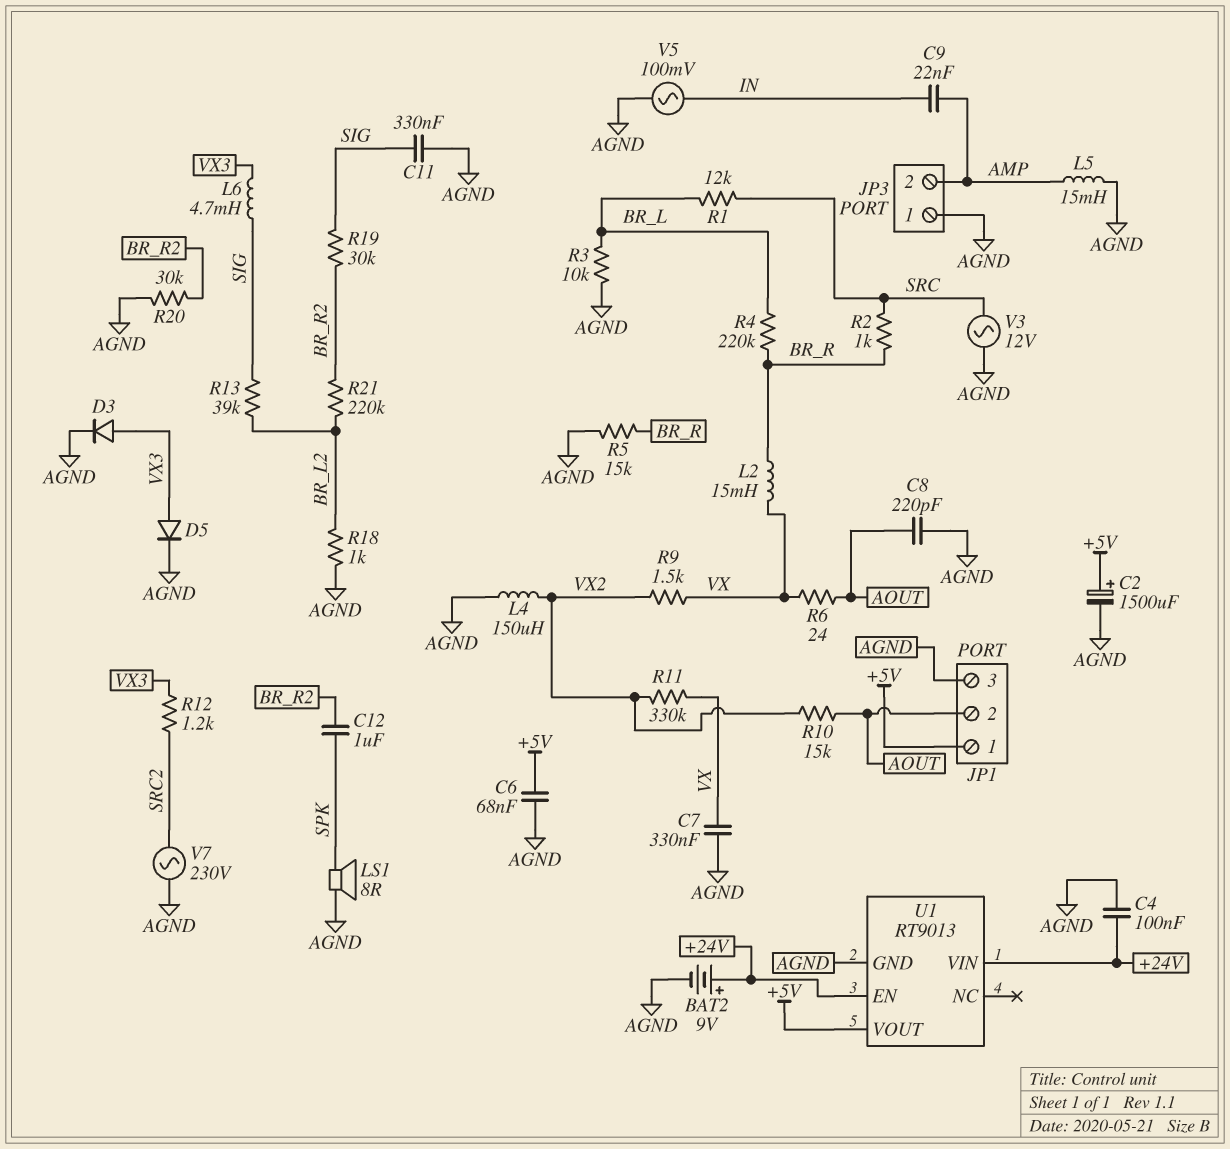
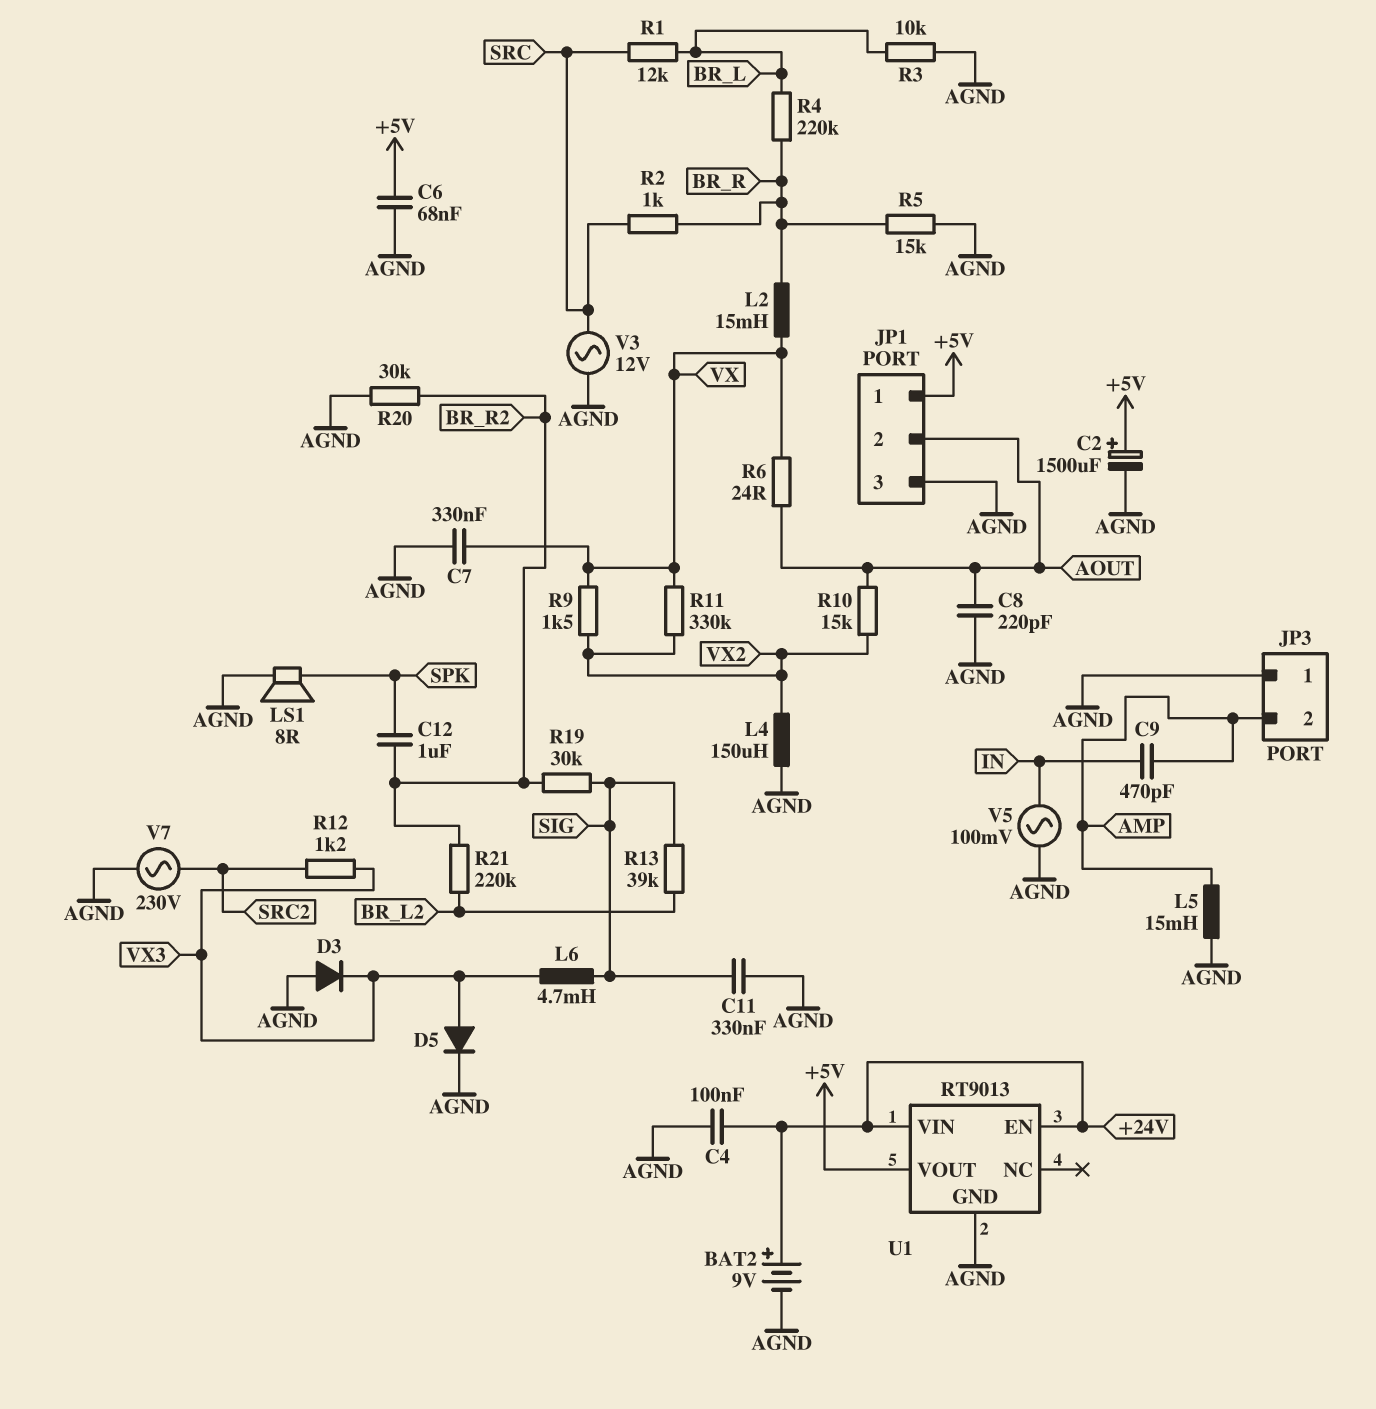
C9: 22nF (AMP, IN) -> 470pF (AMP, IN)
D3: diode (A VX3, K AGND) -> diode (A AGND, K VX3)
R18: 1k (AGND, BR_L2) -> none

